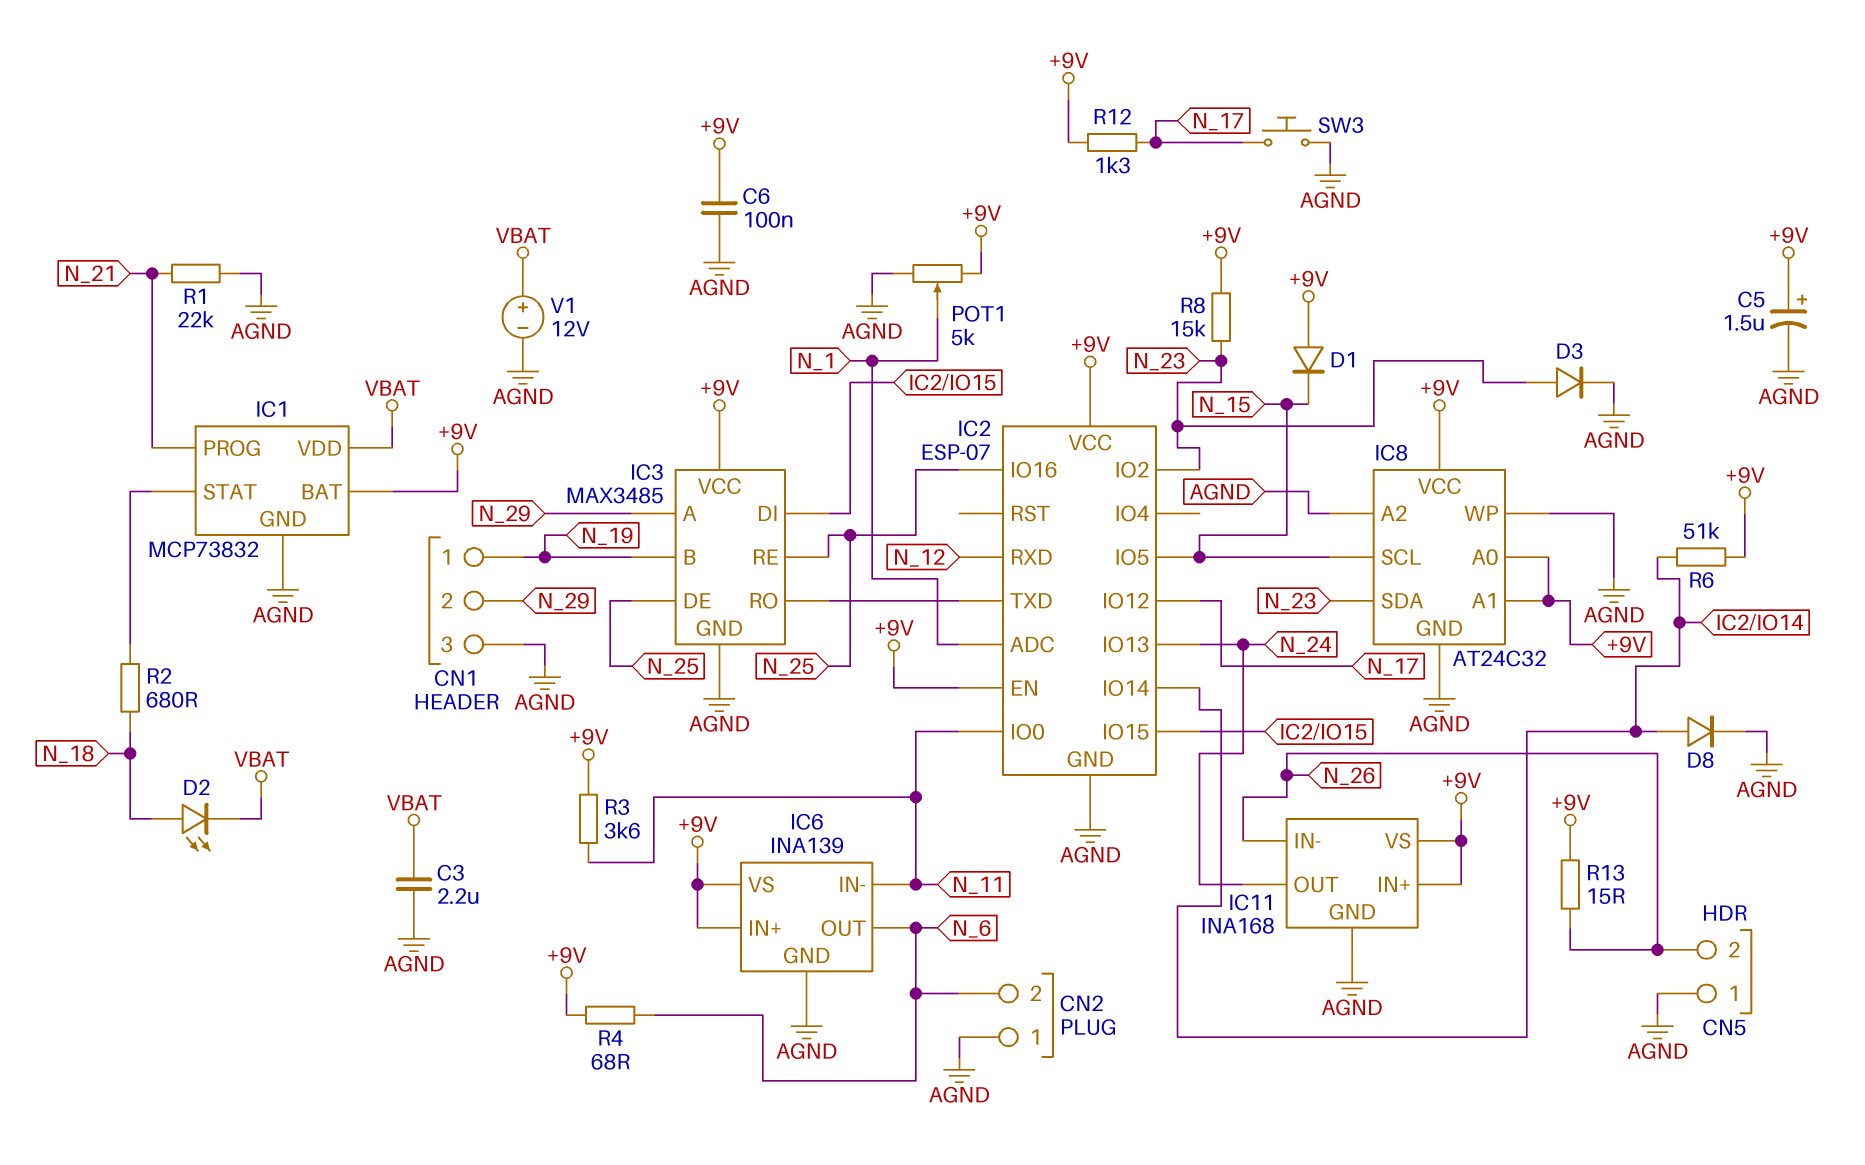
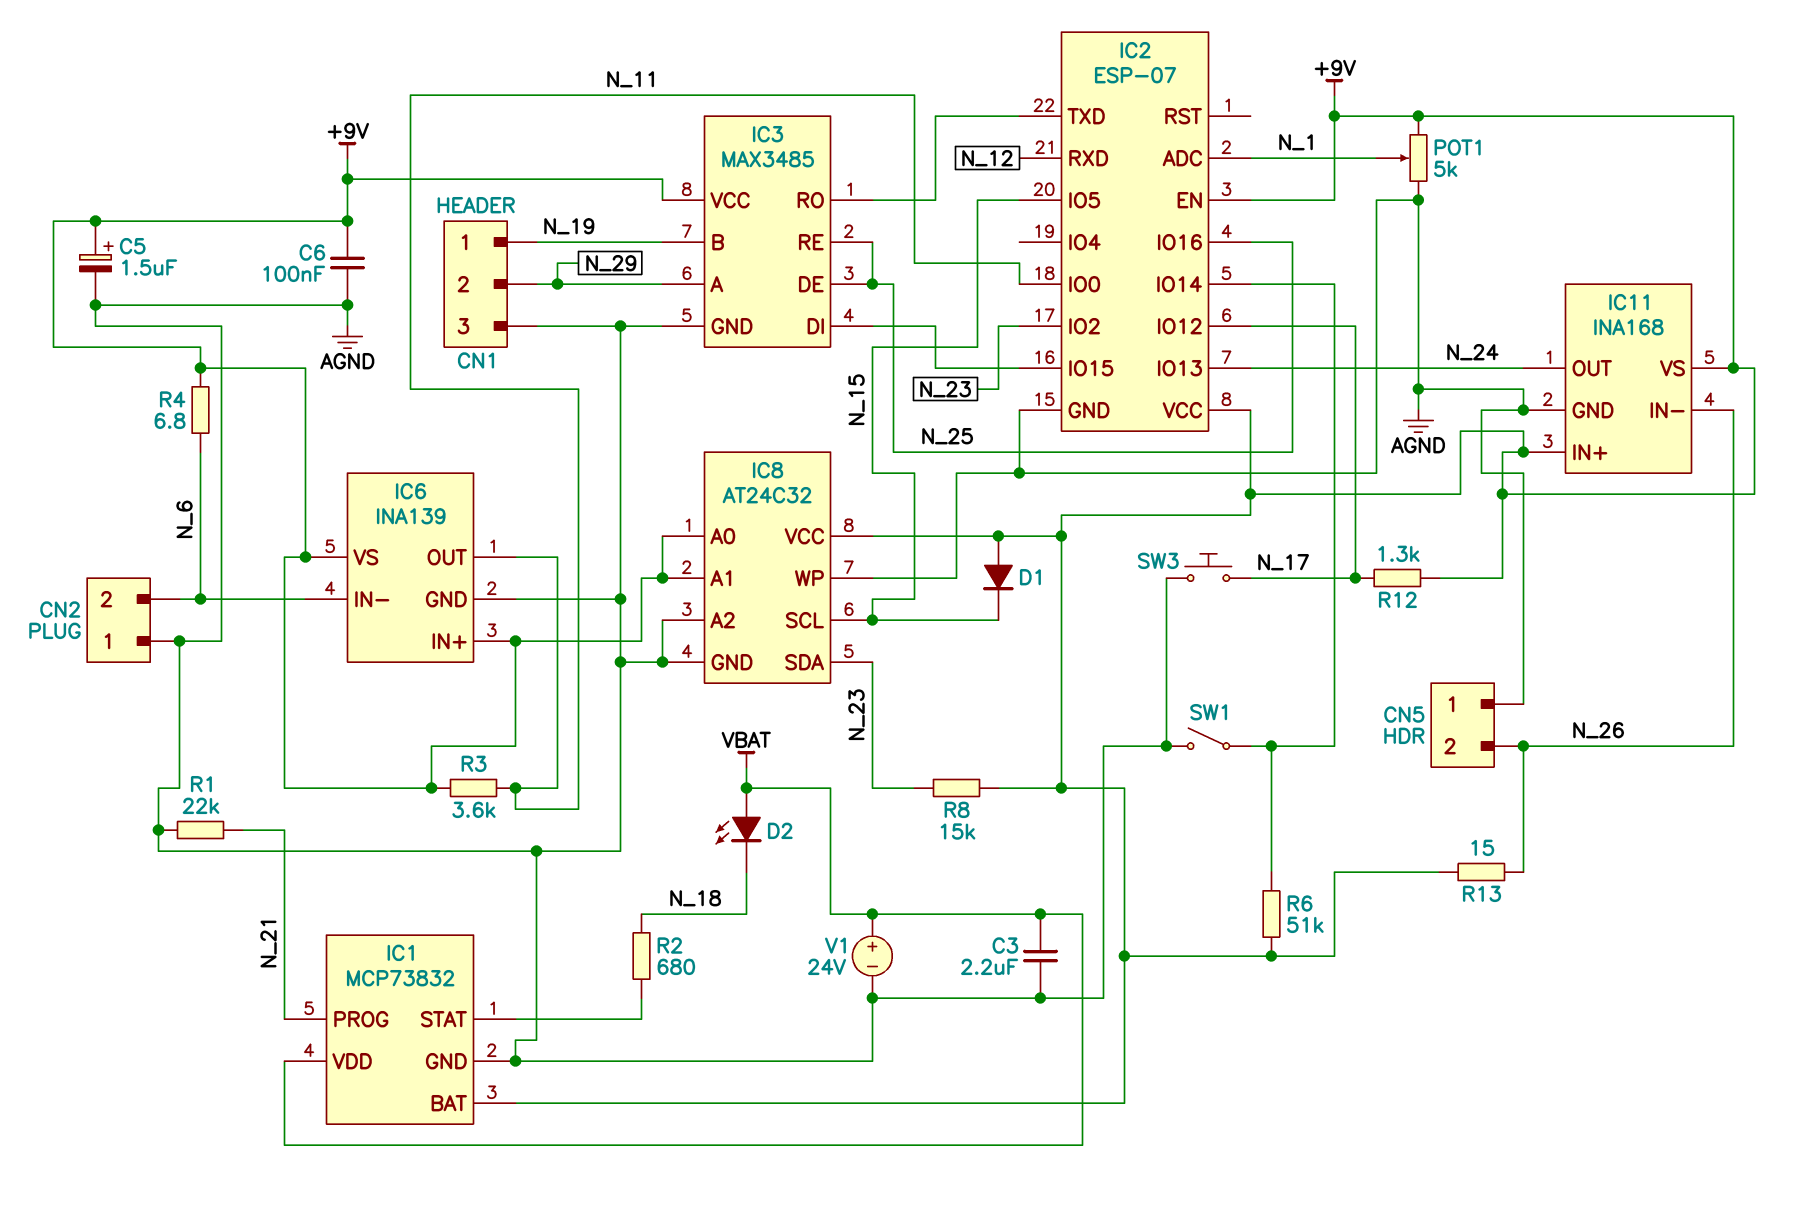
D2: LED (A N_18, K VBAT) -> LED (A VBAT, K N_18)
D3: diode (A N_23, K AGND) -> none
D8: diode (A IC2/IO14, K AGND) -> none
IC6 pin IN-: N_11 -> N_6
IC6 pin OUT: N_6 -> N_11
R4: 68 (+9V, N_6) -> 6.8 (+9V, N_6)
SW1: none -> switch (AGND, IC2/IO14)
V1: 12V (plus VBAT, minus AGND) -> 24V (plus VBAT, minus AGND)

